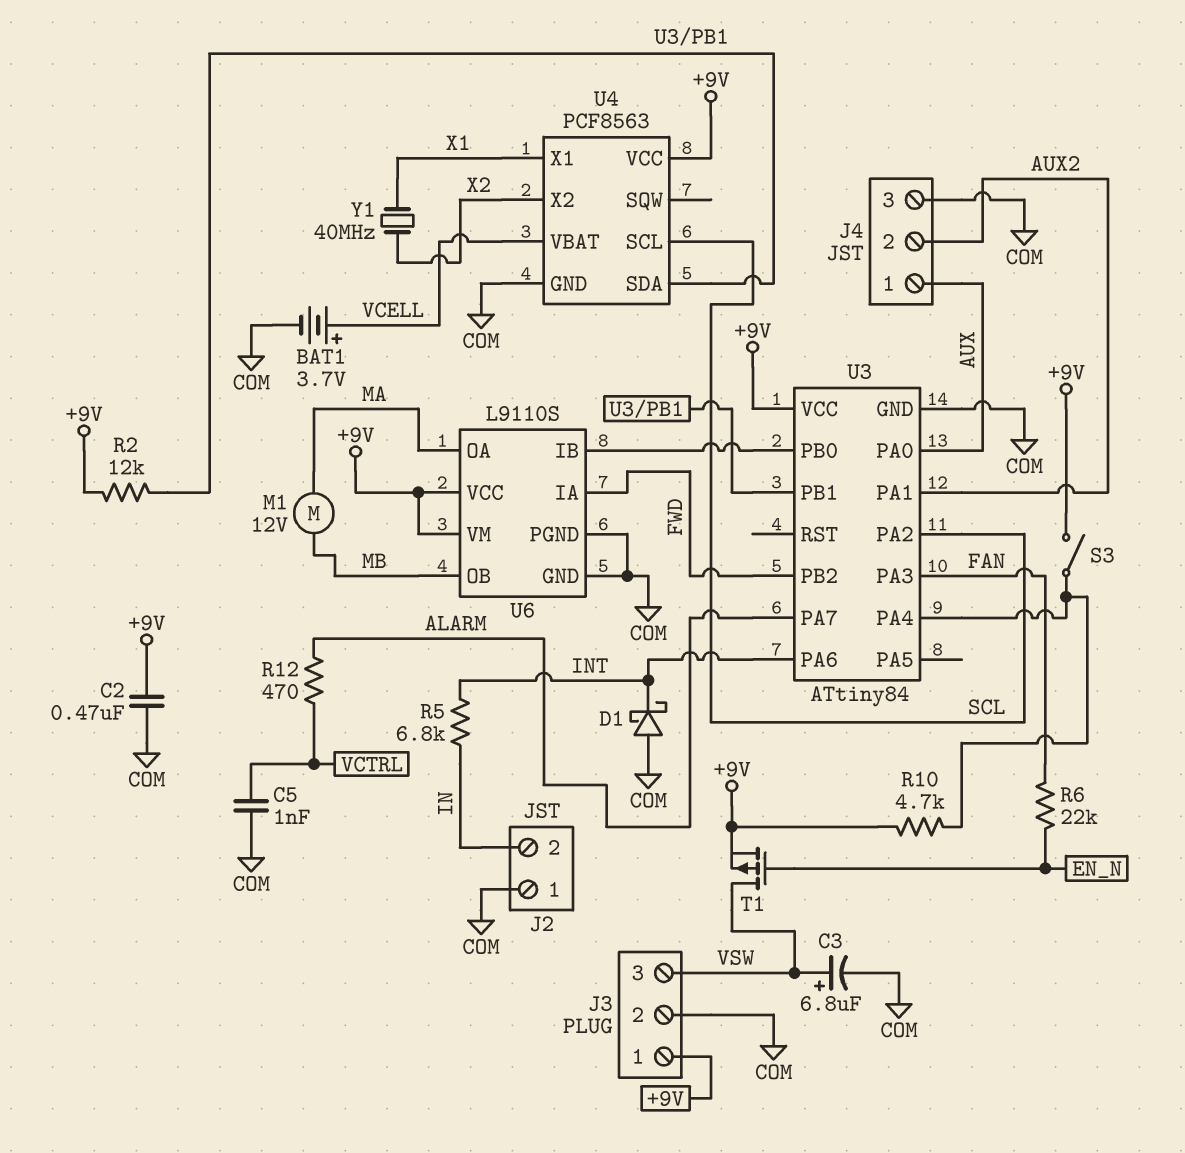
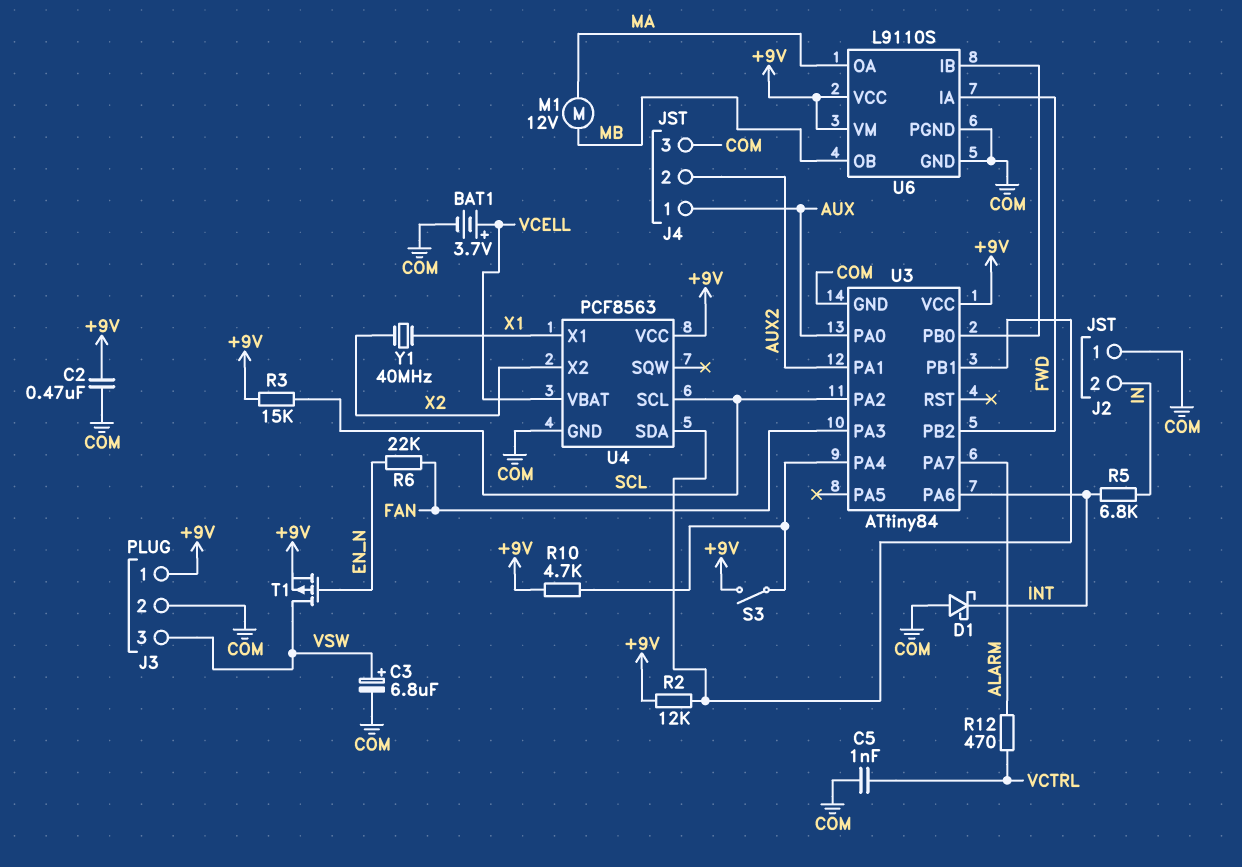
R3: none -> 15k (+9V, SCL)

